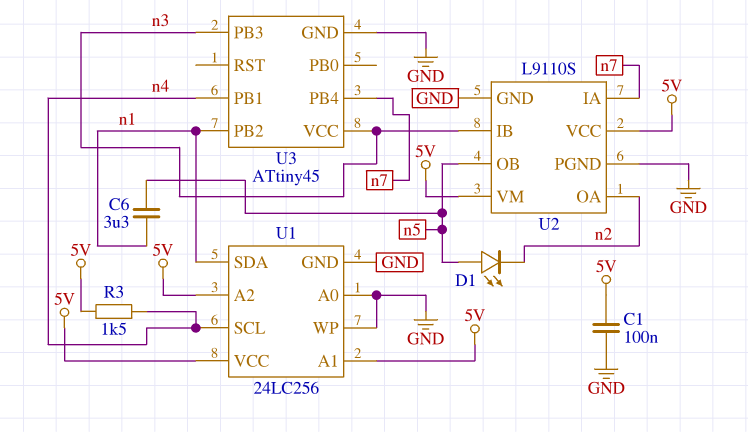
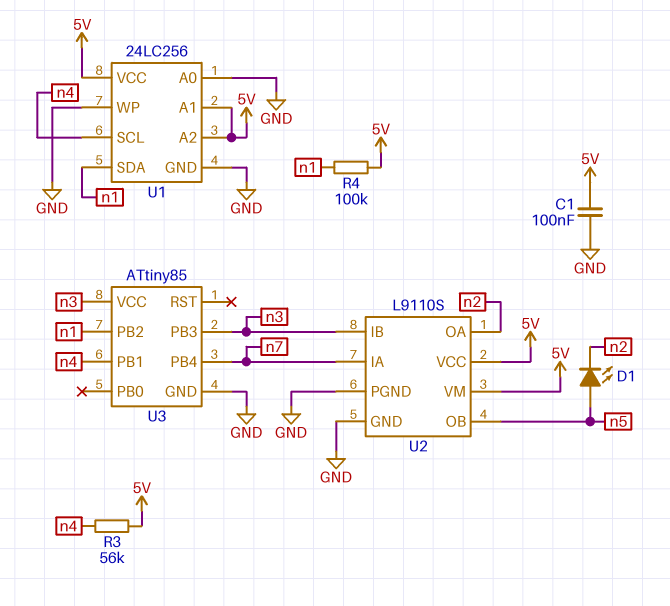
C6: 3.3uF (n1, n5) -> none
R3: 1.5k (5V, n4) -> 56k (5V, n4)
R4: none -> 100k (5V, n1)
U3: ATtiny45 -> ATtiny85

